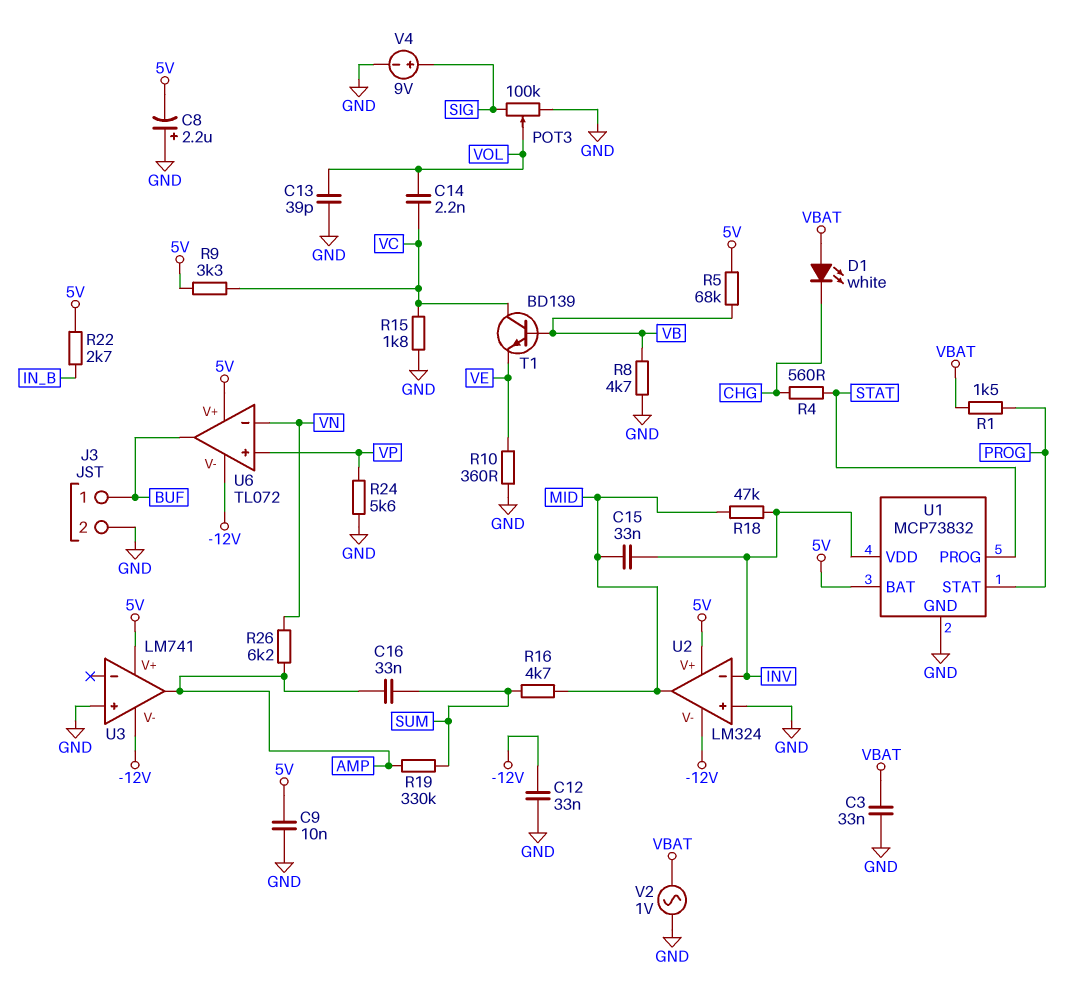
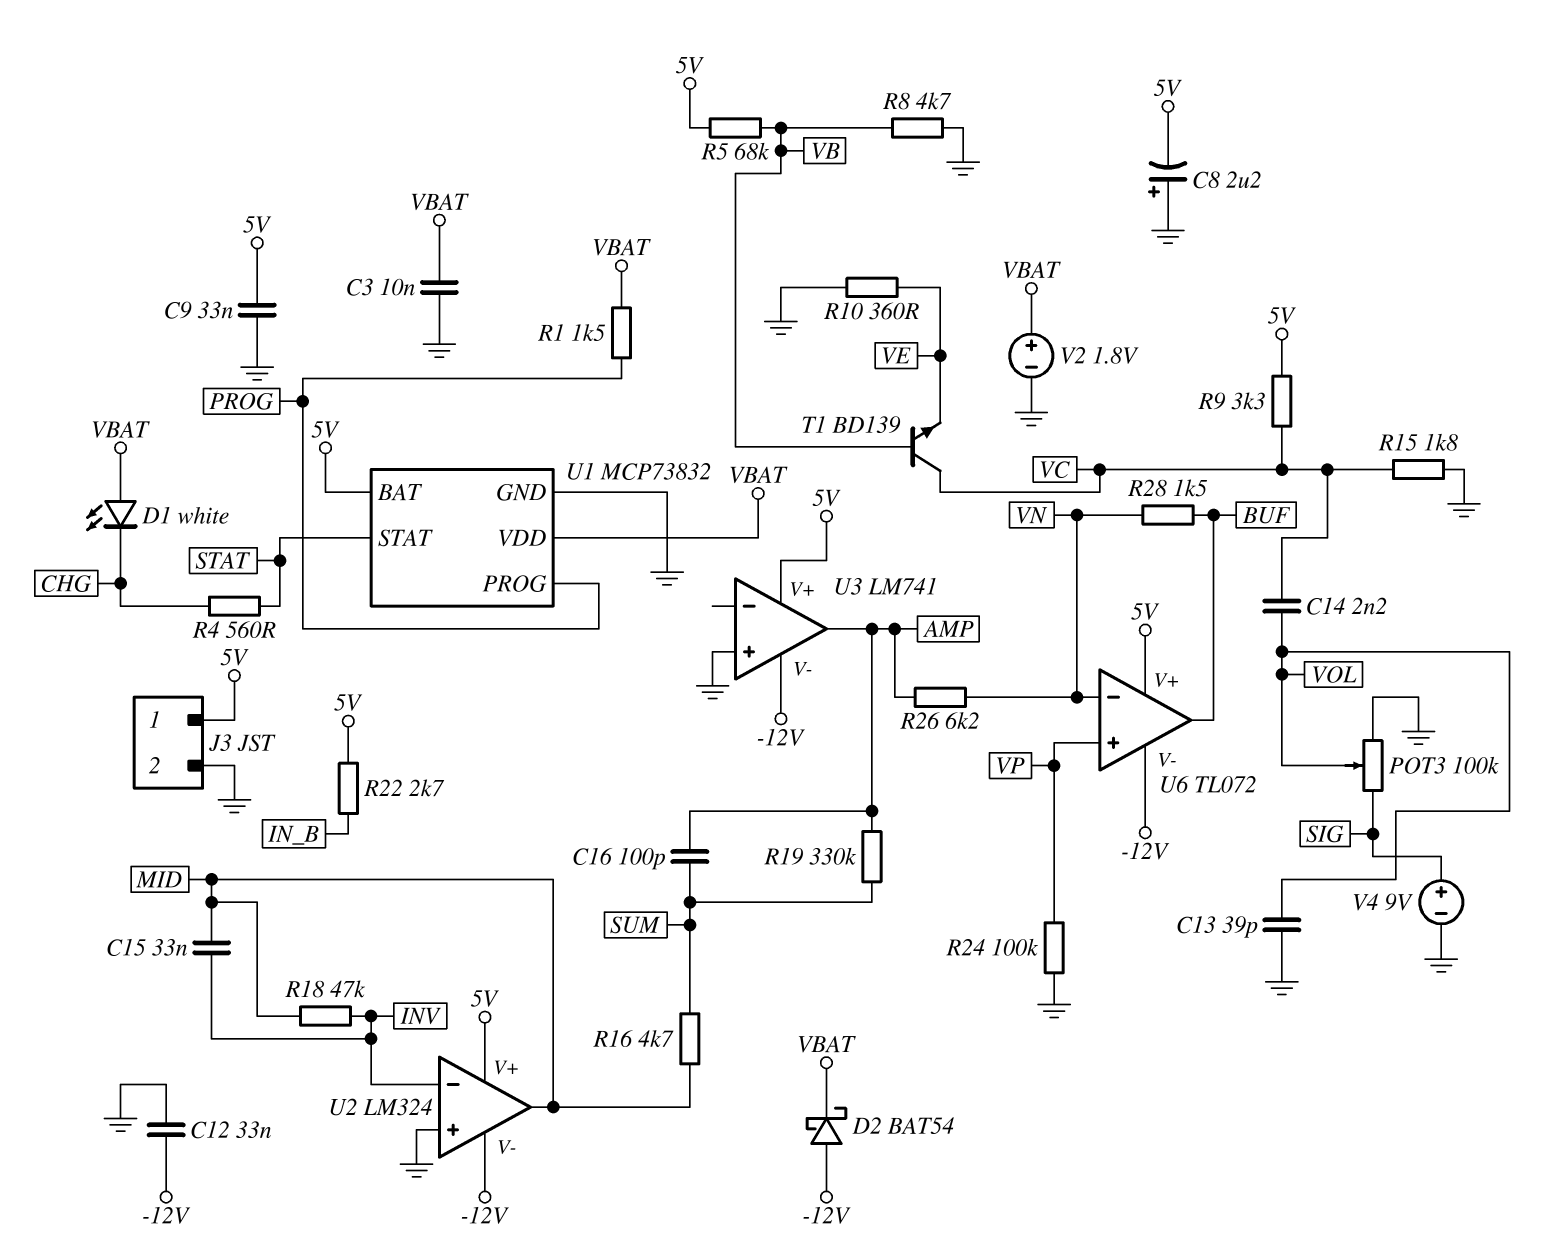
C3: 33nF (GND, VBAT) -> 10nF (GND, VBAT)
C9: 10nF (5V, GND) -> 33nF (5V, GND)
C16: 33nF (AMP, SUM) -> 100pF (AMP, SUM)
D2: none -> schottky BAT54 (A -12V, K VBAT)
J3 pin 1: BUF -> 5V
R24: 5.6k (GND, VP) -> 100k (GND, VP)
R28: none -> 1.5k (BUF, VN)
U1 pin PROG: STAT -> PROG
U1 pin STAT: PROG -> STAT
U1 pin VDD: INV -> VBAT
V2: AC 1V (GND, VBAT) -> 1.8V (plus VBAT, minus GND)

